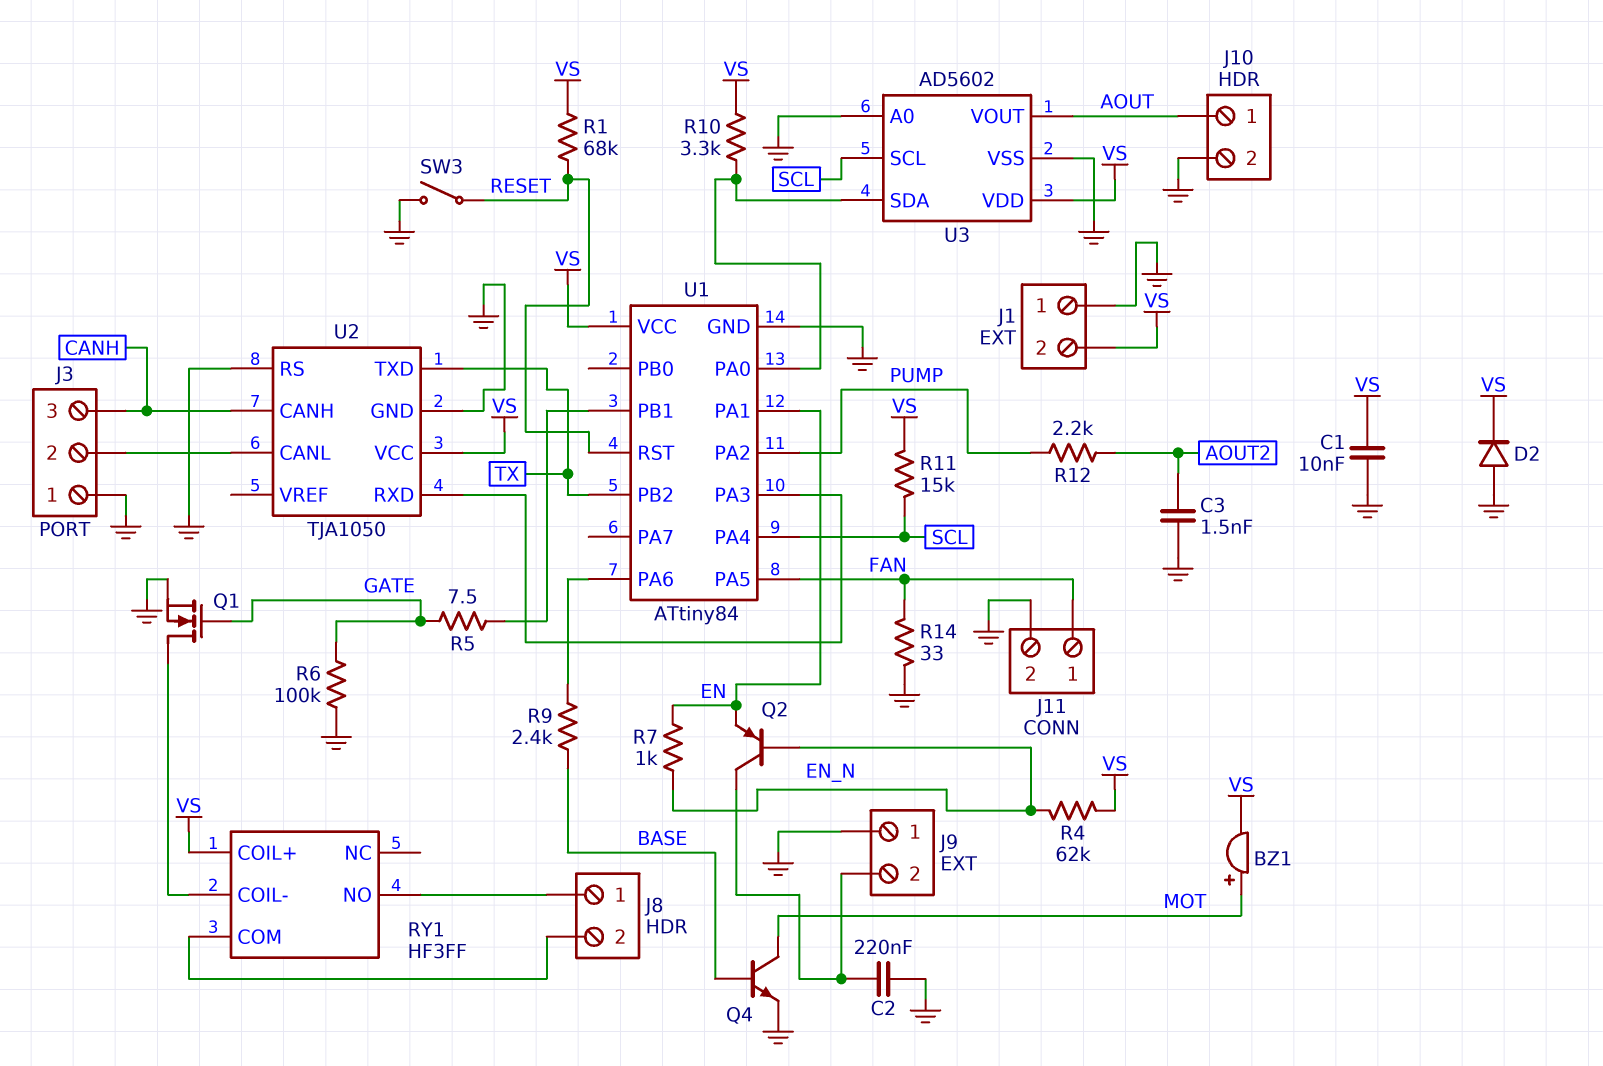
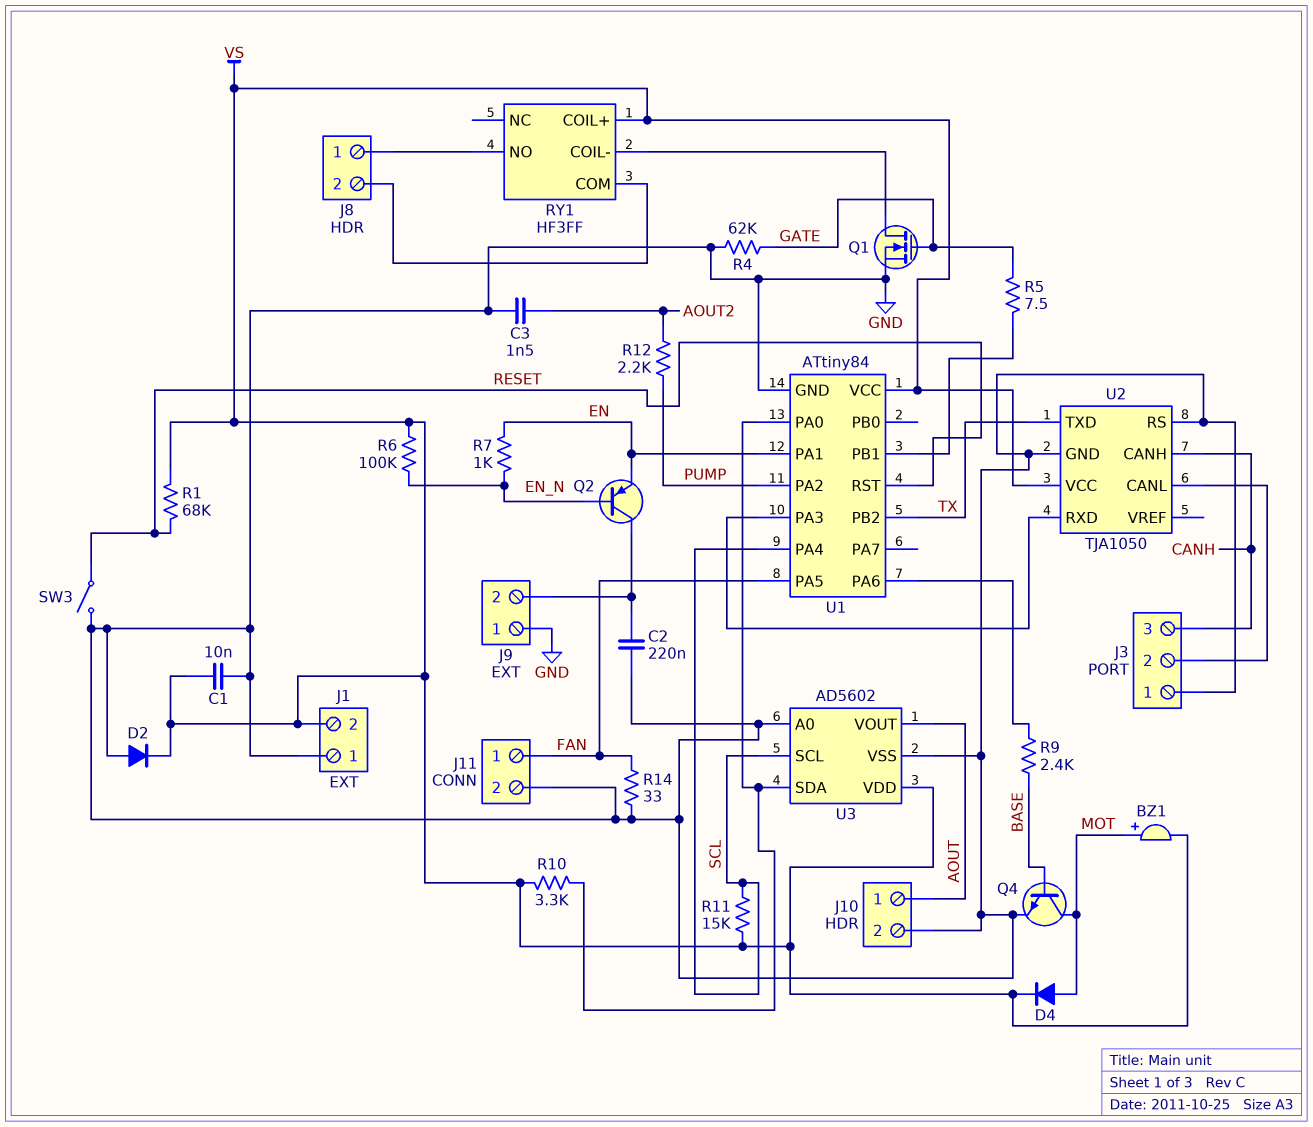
D4: none -> diode (A MOT, K VS)
R4: 62k (EN_N, VS) -> 62k (GATE, GND)
R6: 100k (GATE, GND) -> 100k (EN_N, VS)

